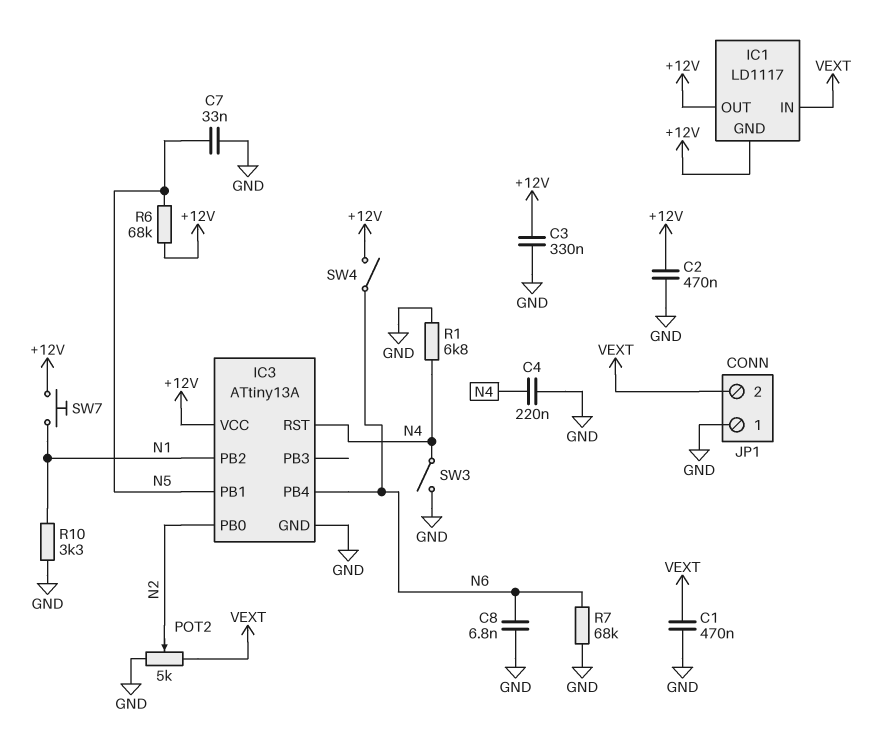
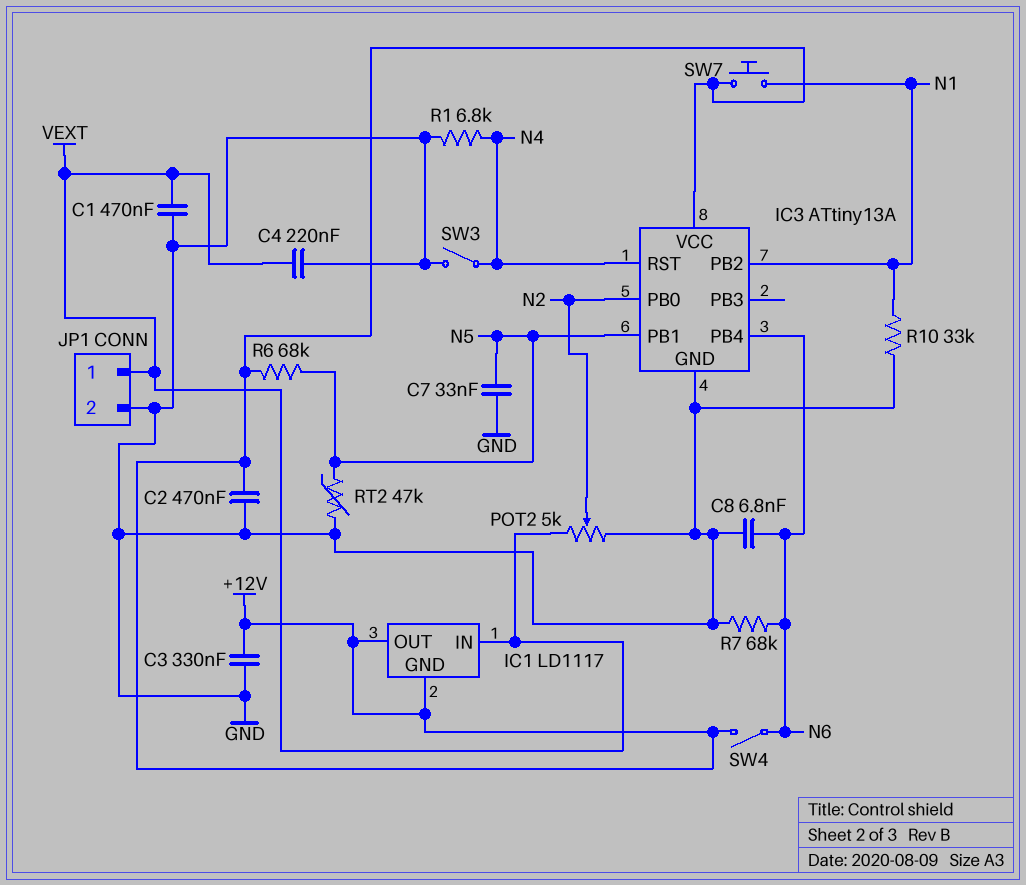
C4: 220nF (GND, N4) -> 220nF (GND, VEXT)
JP1 pin 1: GND -> VEXT
JP1 pin 2: VEXT -> GND
R10: 3.3k (GND, N1) -> 33k (GND, N1)
RT2: none -> 47k (GND, N5)

